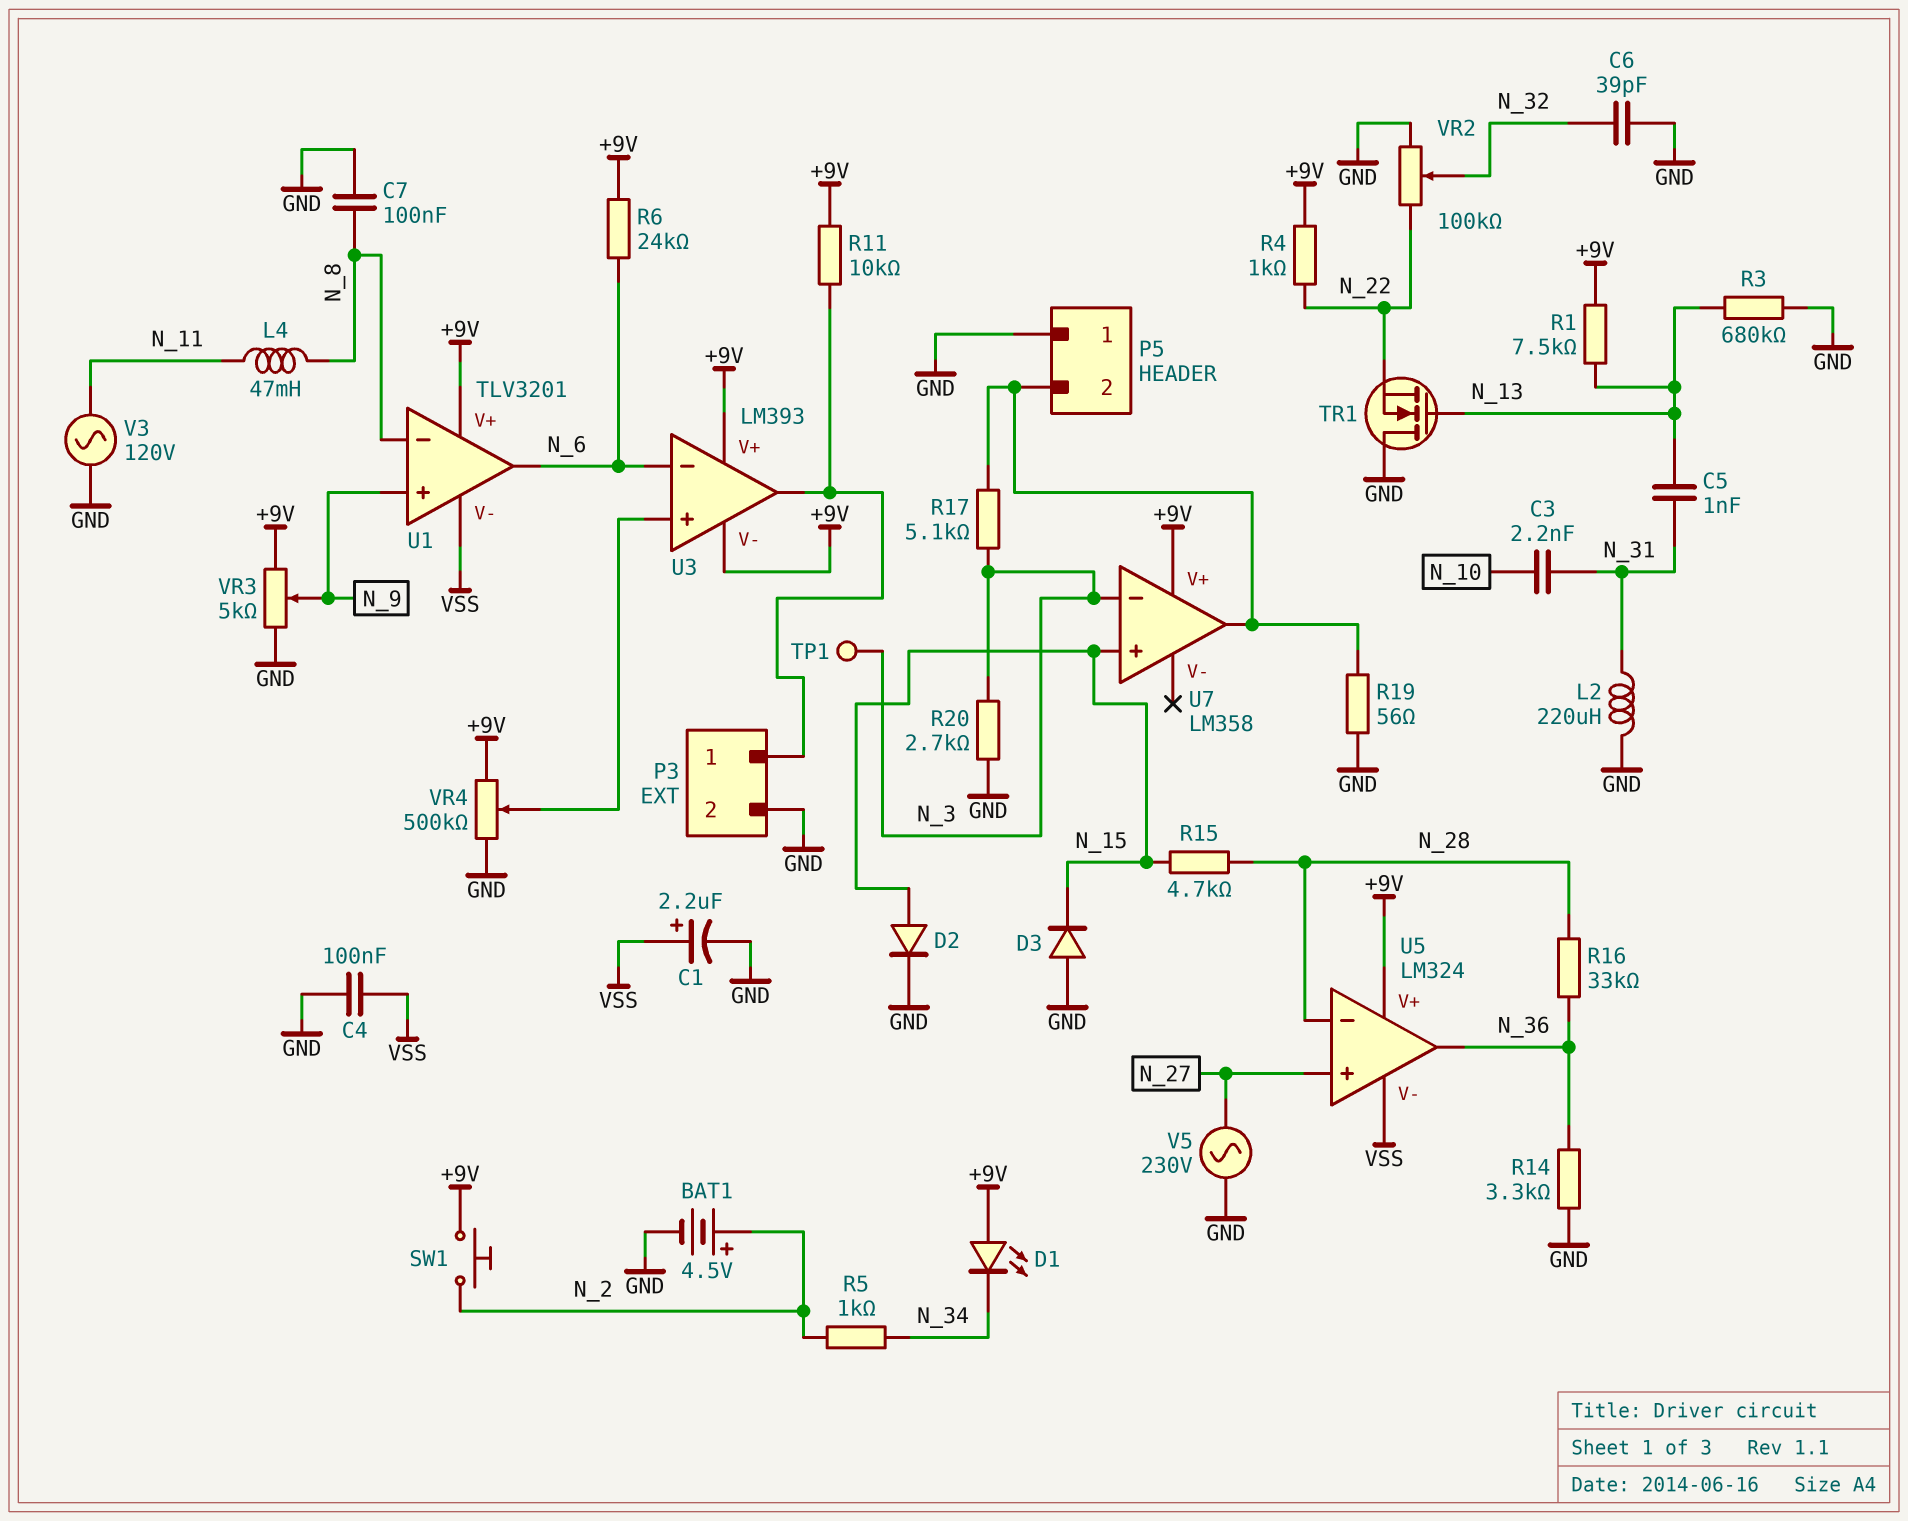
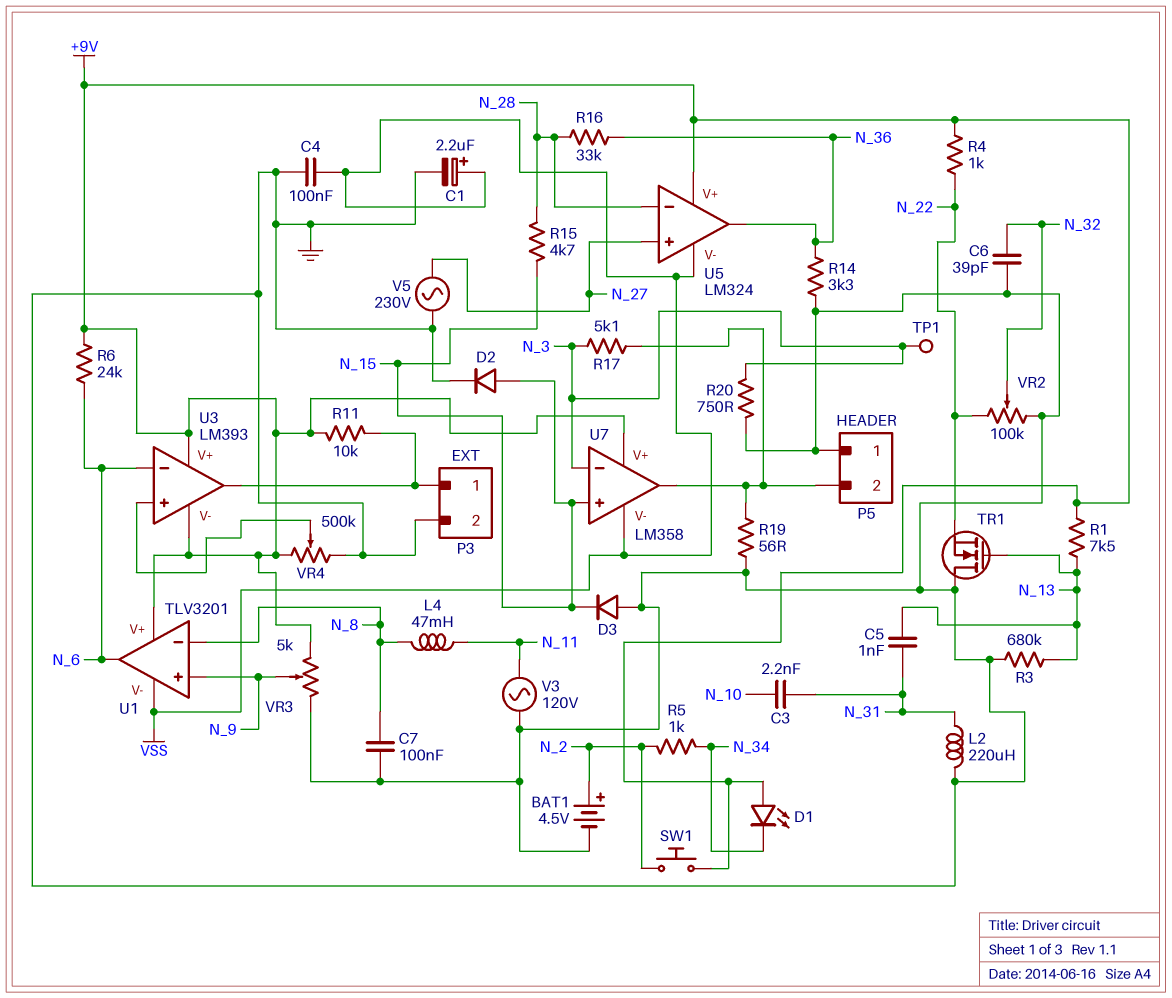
R20: 2.7k (GND, N_3) -> 750 (GND, N_3)
U7 pin V-: none -> VSS

